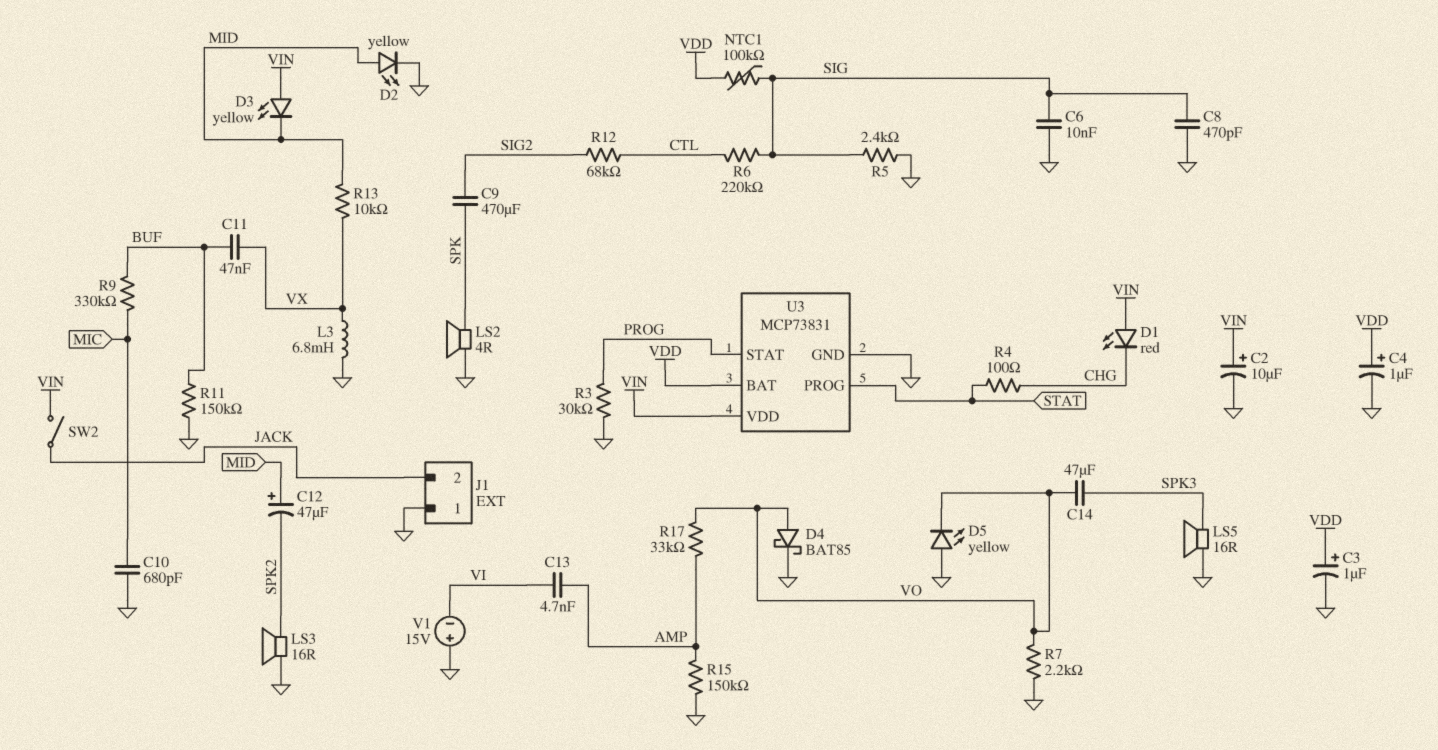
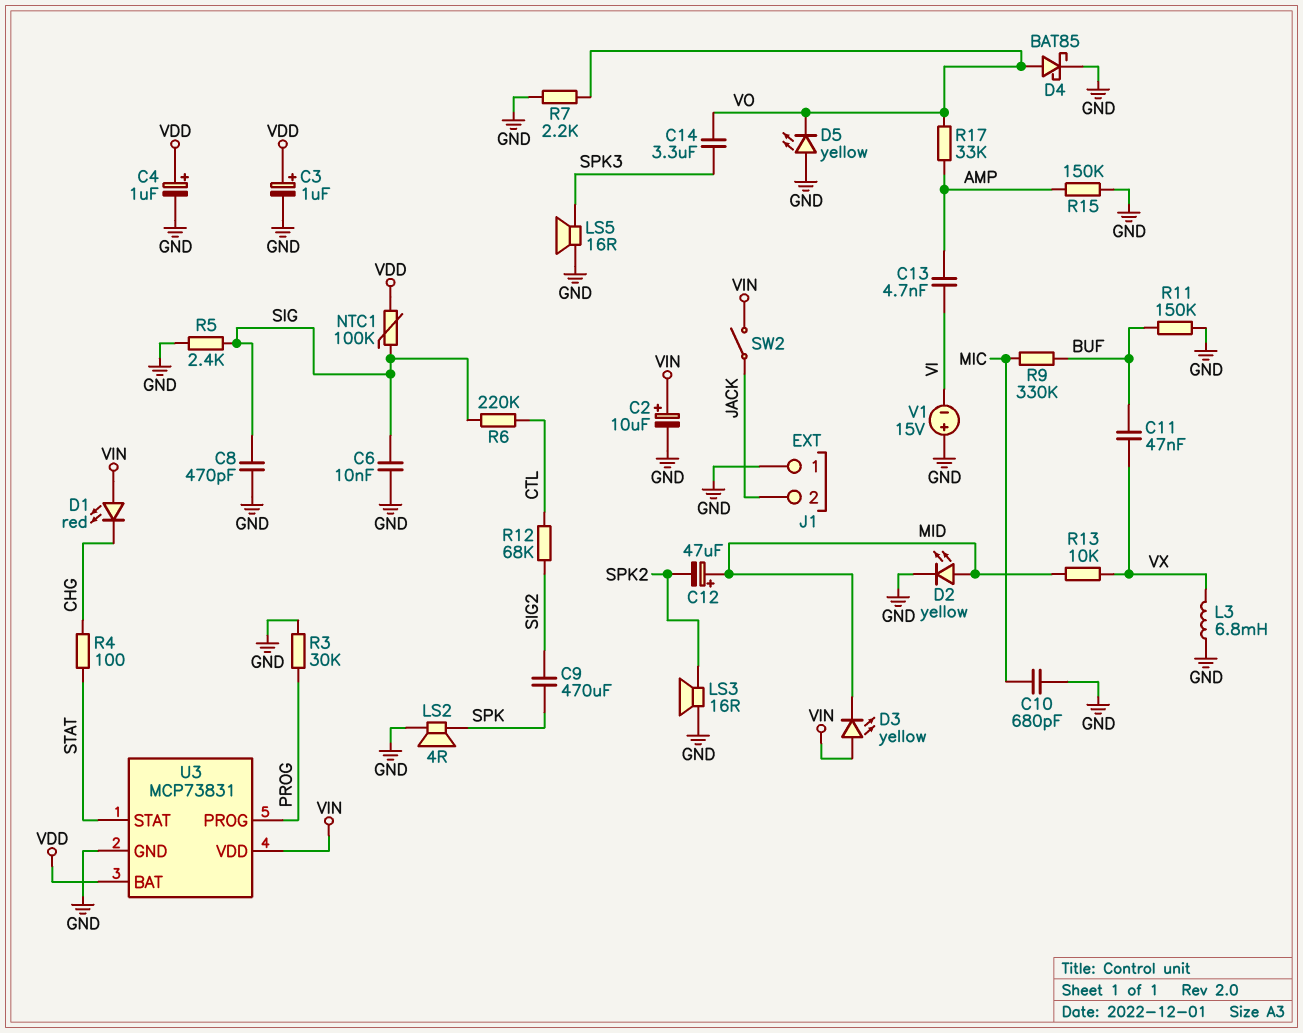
C14: 47uF (SPK3, VO) -> 3.3uF (SPK3, VO)
U3 pin PROG: STAT -> PROG
U3 pin STAT: PROG -> STAT

